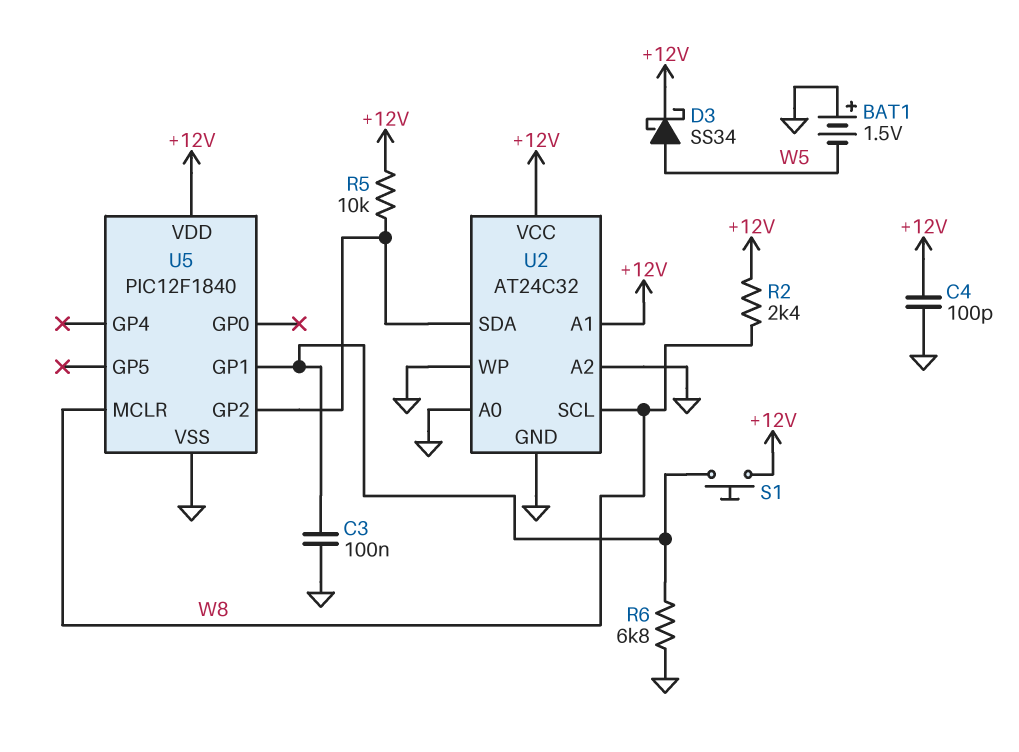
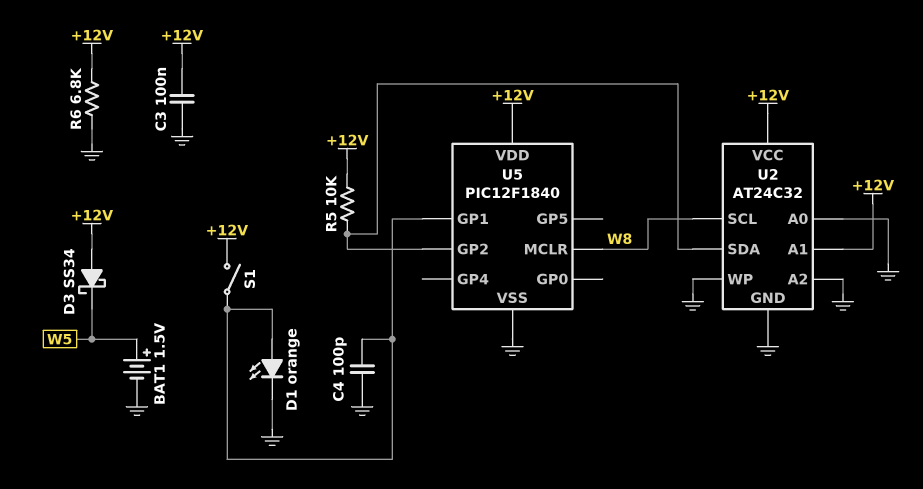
BAT1: 1.5V (plus GND, minus W5) -> 1.5V (plus W5, minus GND)
C3: 100nF (GND, U5/GP1) -> 100nF (+12V, GND)
C4: 100pF (+12V, GND) -> 100pF (GND, U5/GP1)
D1: none -> LED orange (A U5/GP1, K GND)
D3: schottky SS34 (A W5, K +12V) -> schottky SS34 (A +12V, K W5)
R2: 2.4k (+12V, W8) -> none
R6: 6.8k (GND, U5/GP1) -> 6.8k (+12V, GND)
S1: button (+12V, U5/GP1) -> switch (+12V, U5/GP1)

